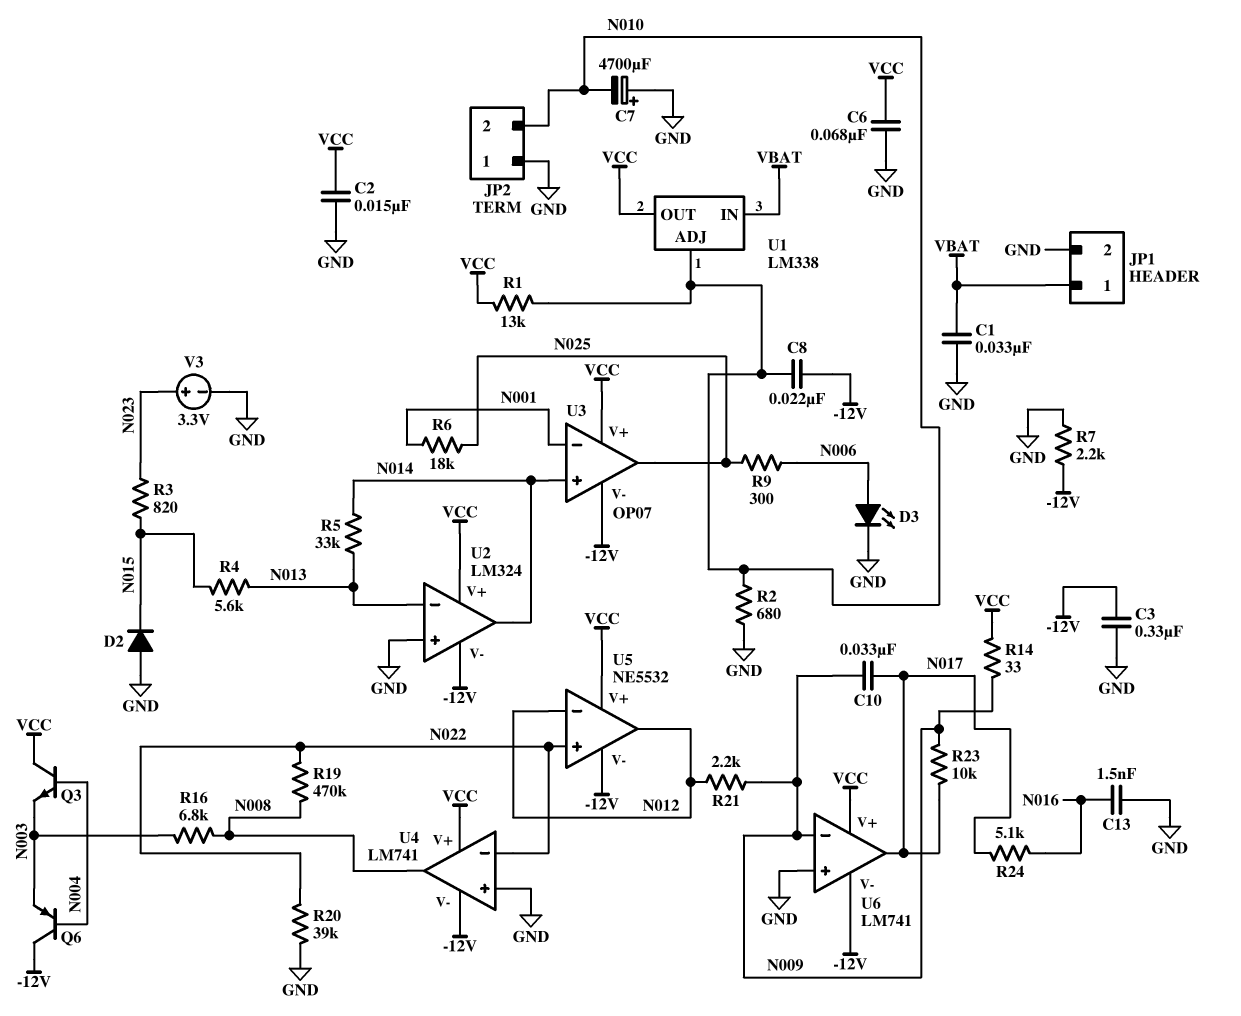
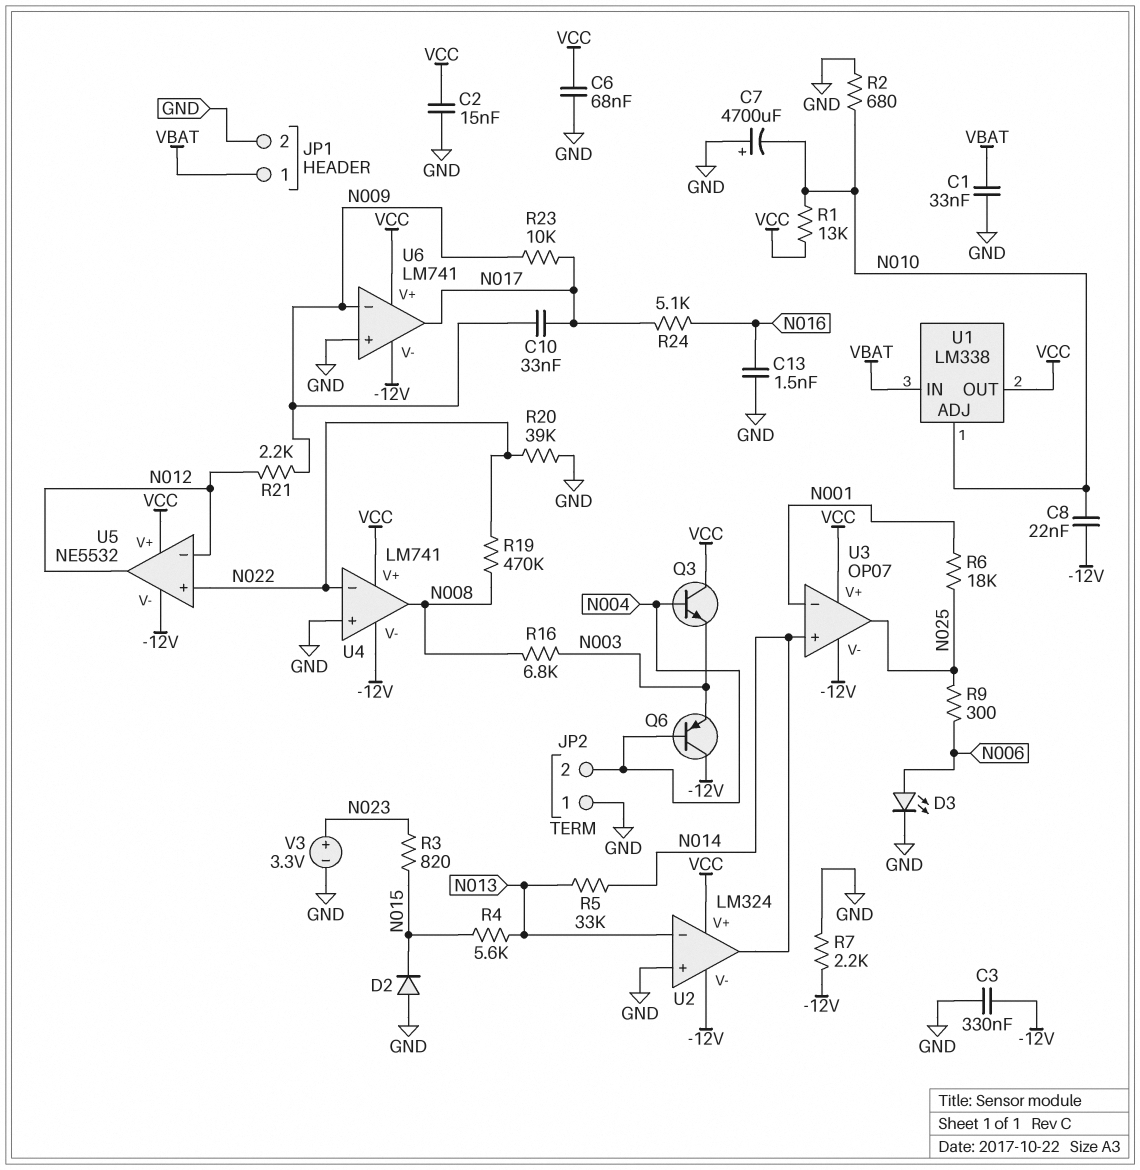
JP2 pin 2: N010 -> N004
R14: 33 (N009, VCC) -> none

